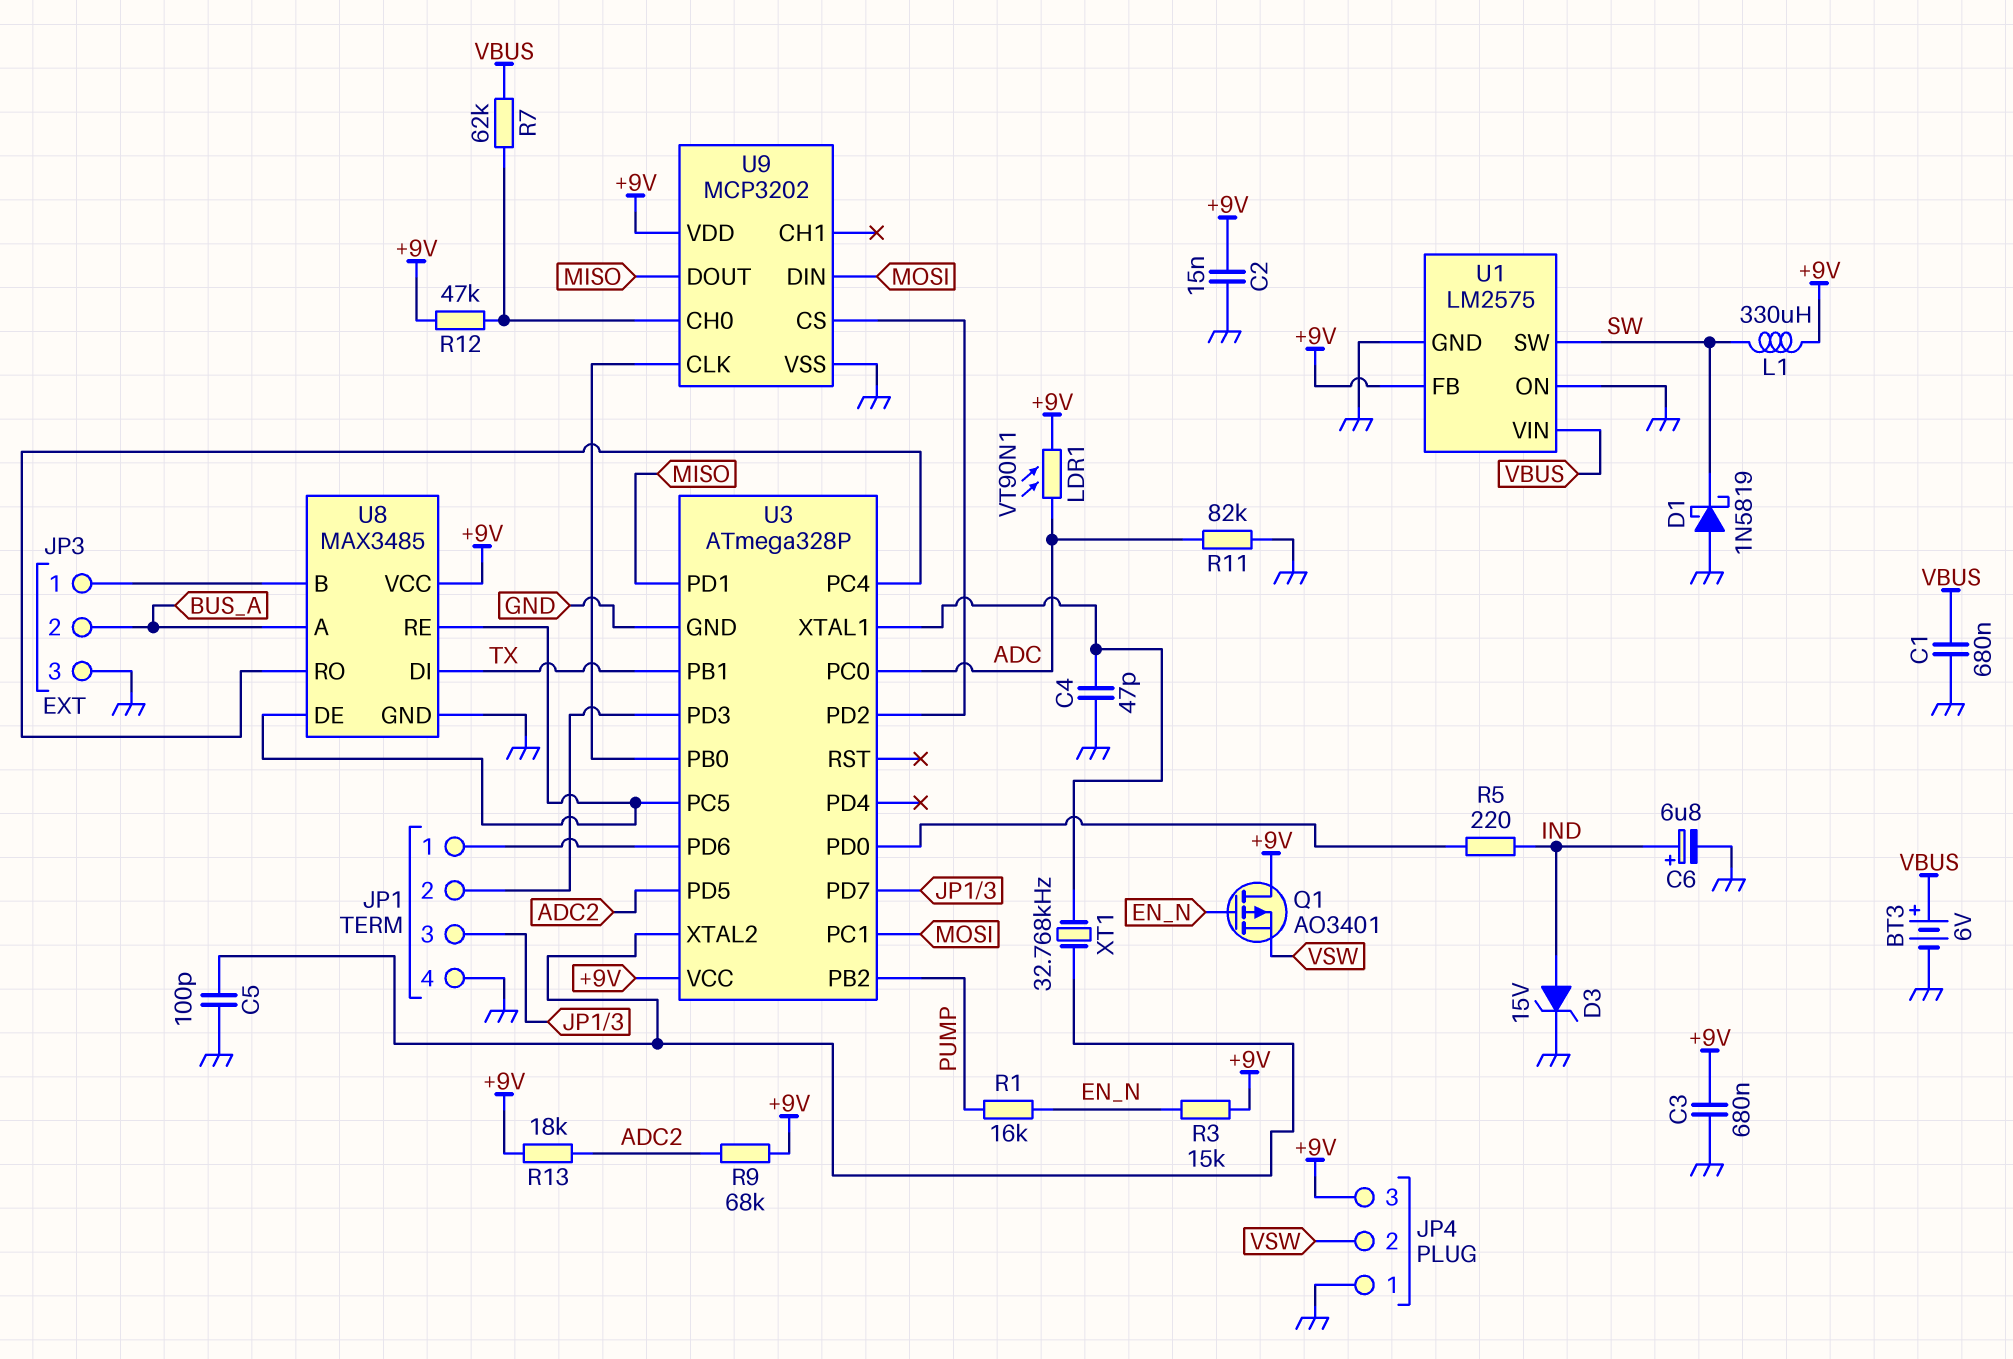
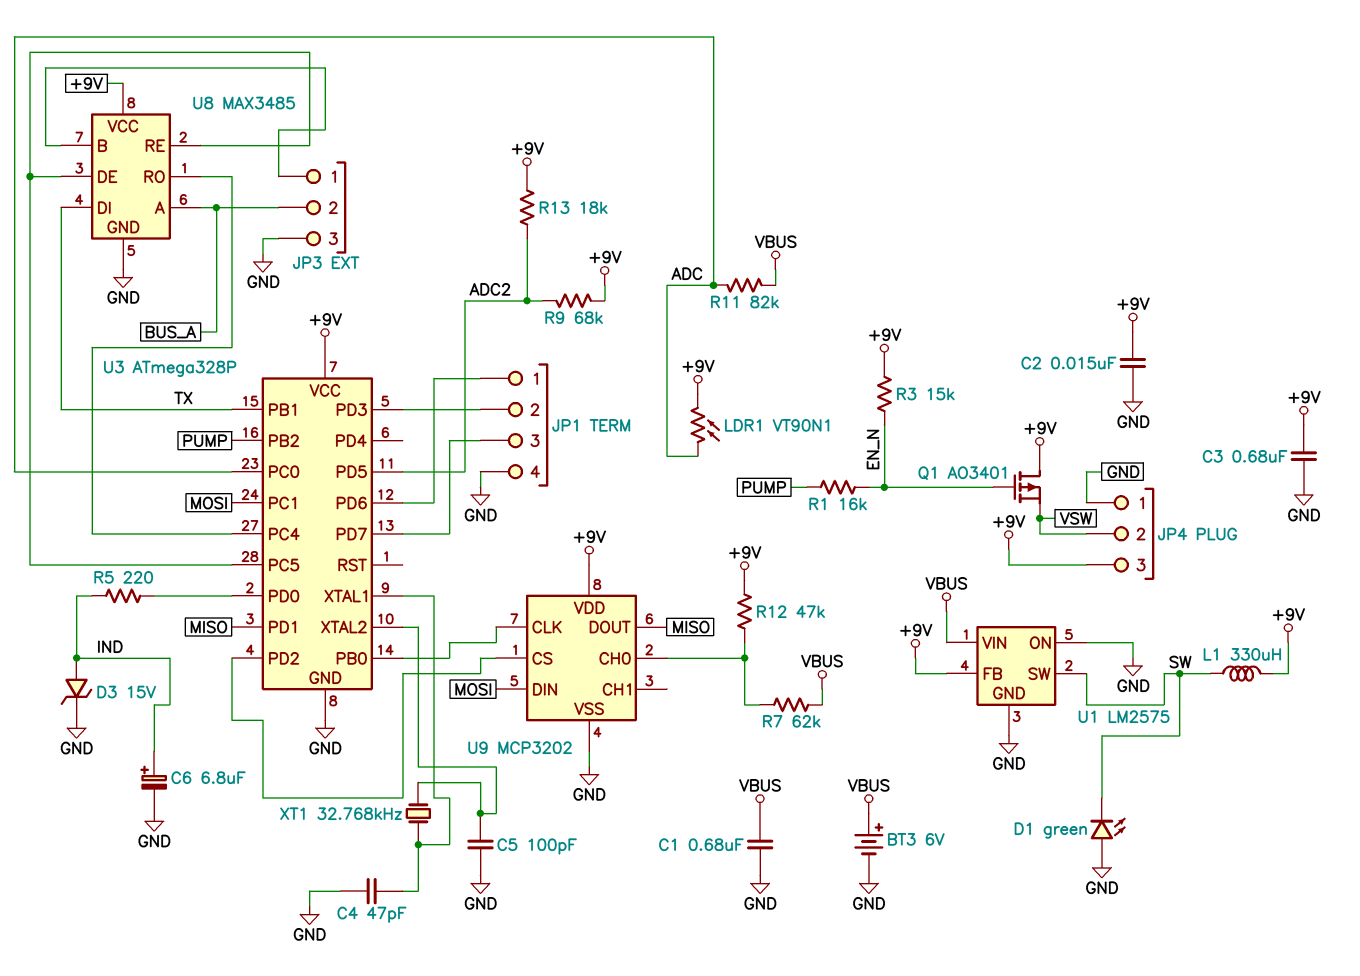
D1: schottky 1N5819 (A GND, K SW) -> LED green (A GND, K SW)
R11: 82k (ADC, GND) -> 82k (ADC, VBUS)

